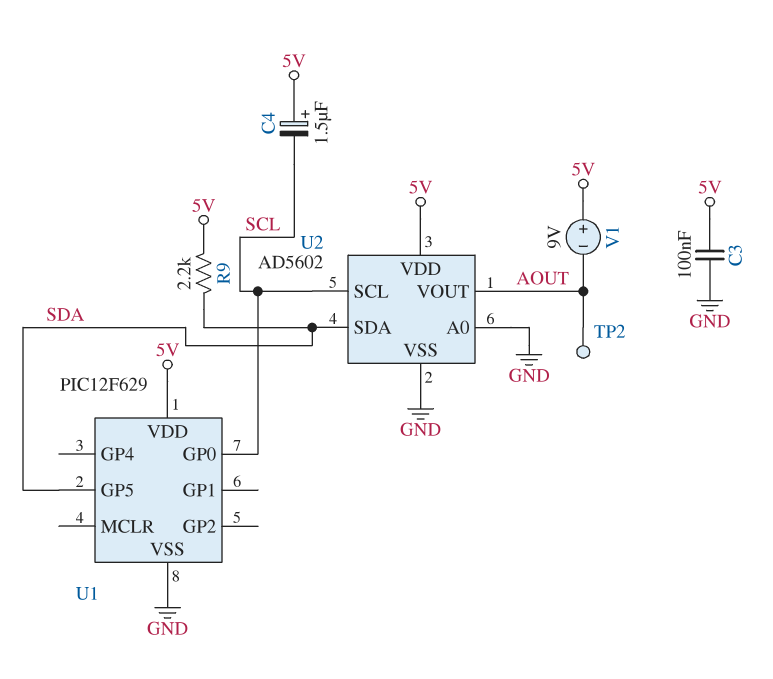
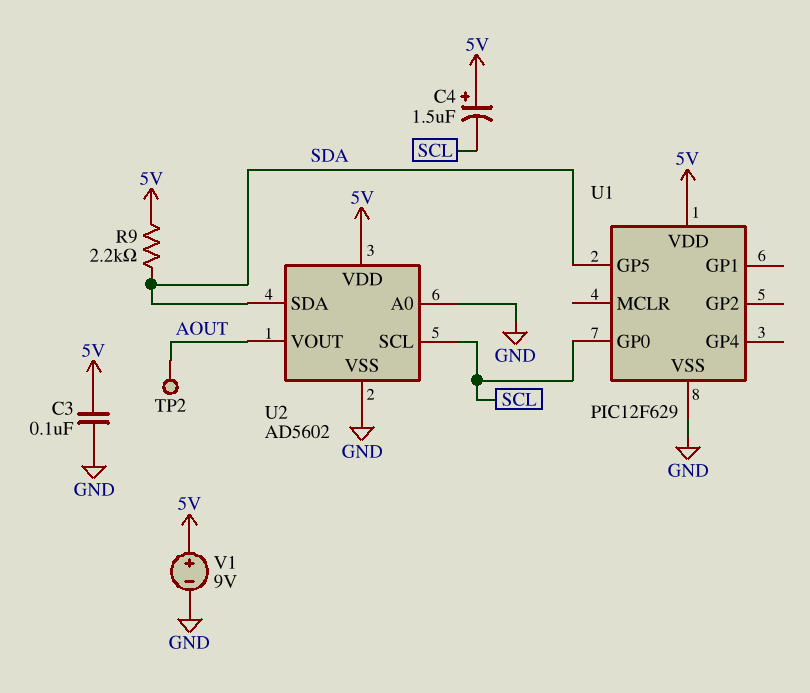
V1: 9V (plus 5V, minus AOUT) -> 9V (plus 5V, minus GND)

